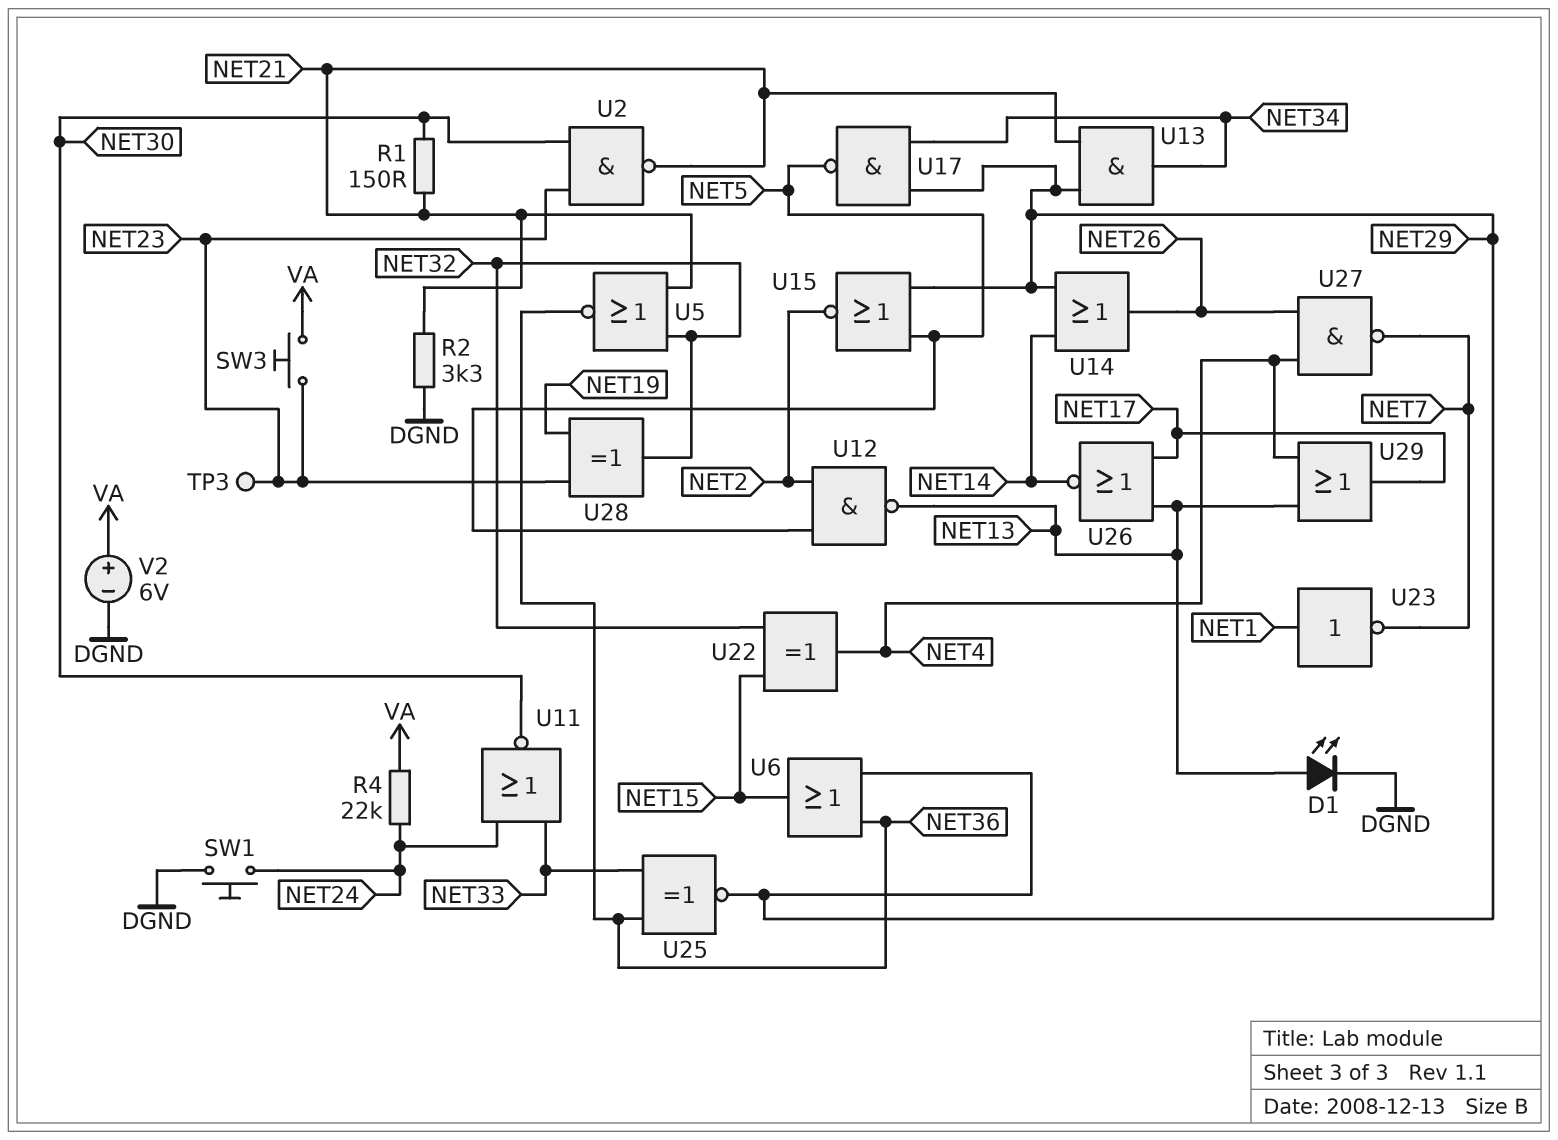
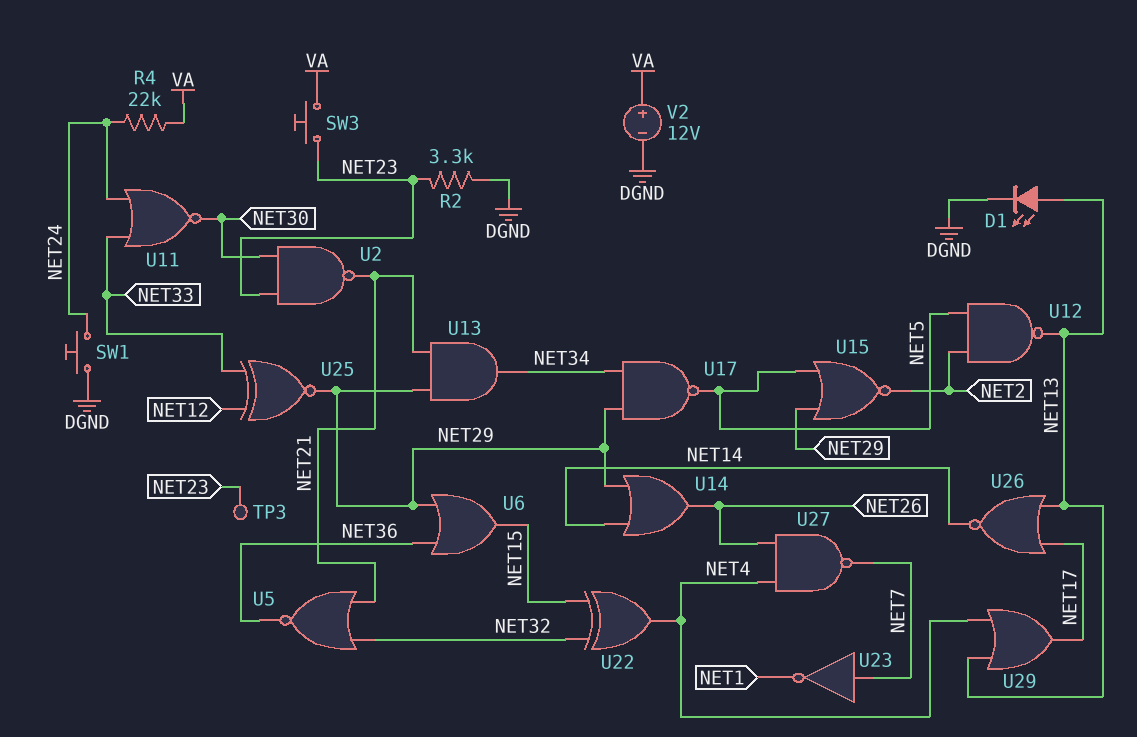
R1: 150 (NET21, NET30) -> none
R2: 3.3k (DGND, NET21) -> 3.3k (DGND, NET23)
U23: NOT (in NET1, out NET7) -> NOT (in NET7, out NET1)
U25: XNOR (in NET33, in NET36, out NET29) -> XNOR (in NET12, in NET33, out NET29)
U28: XOR (in NET19, in NET23, out NET32) -> none
V2: 6V (plus VA, minus DGND) -> 12V (plus VA, minus DGND)

